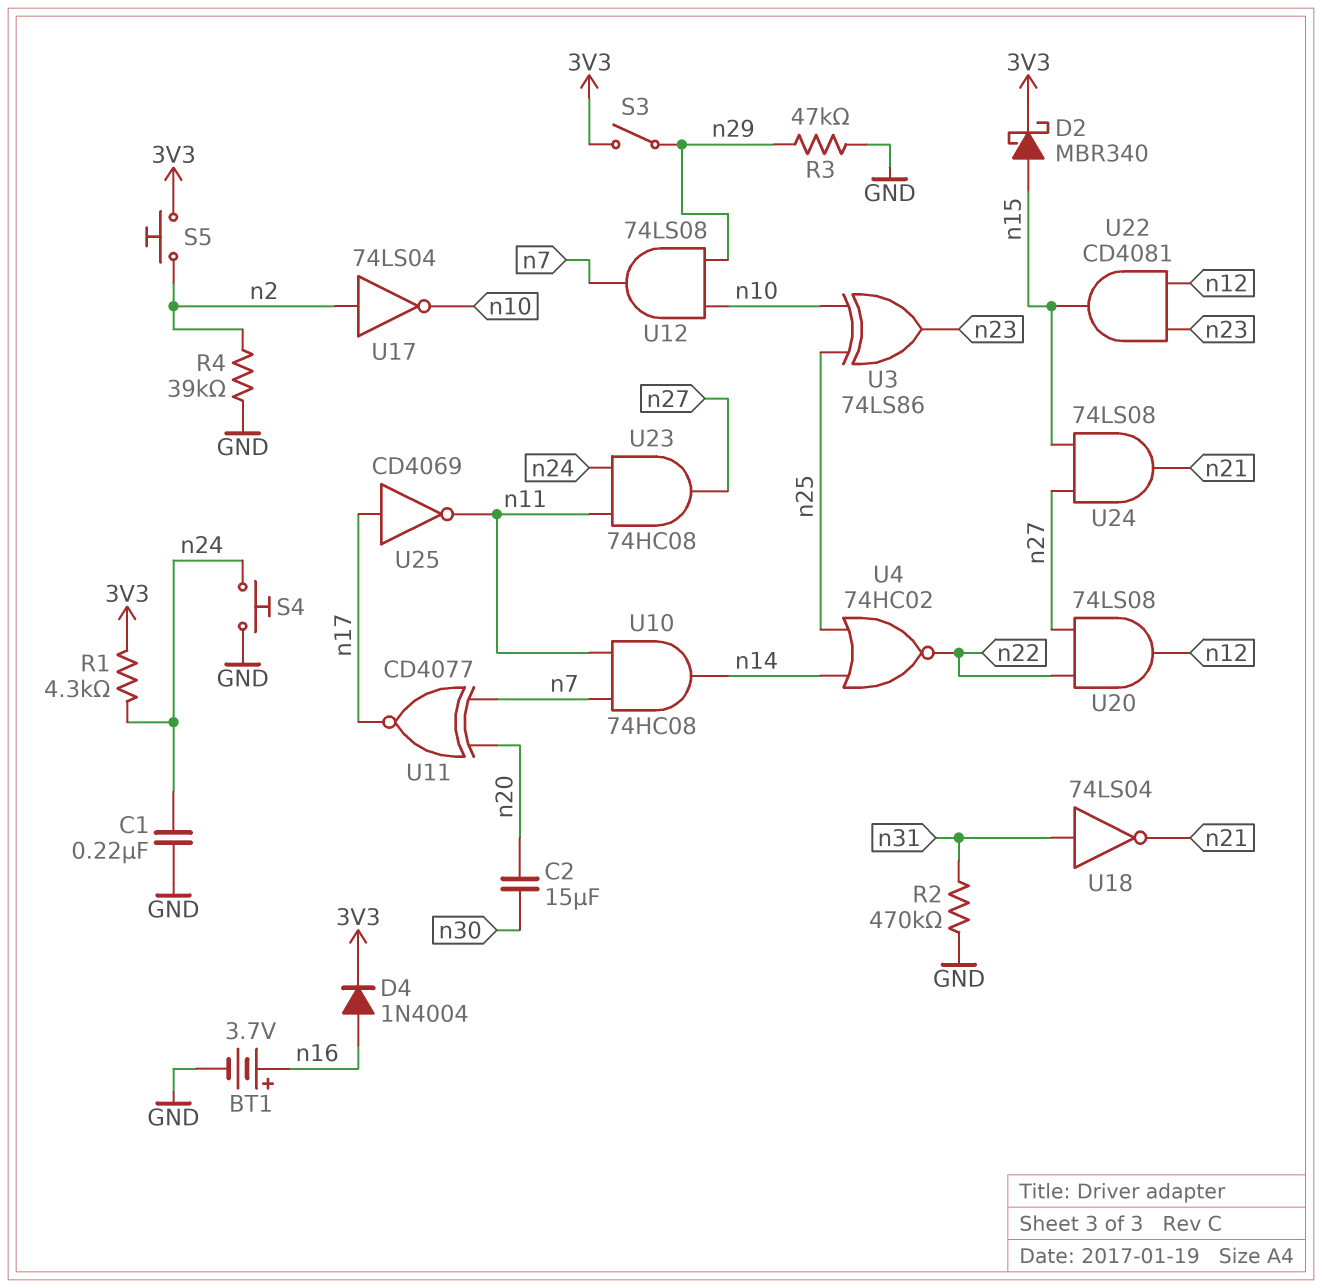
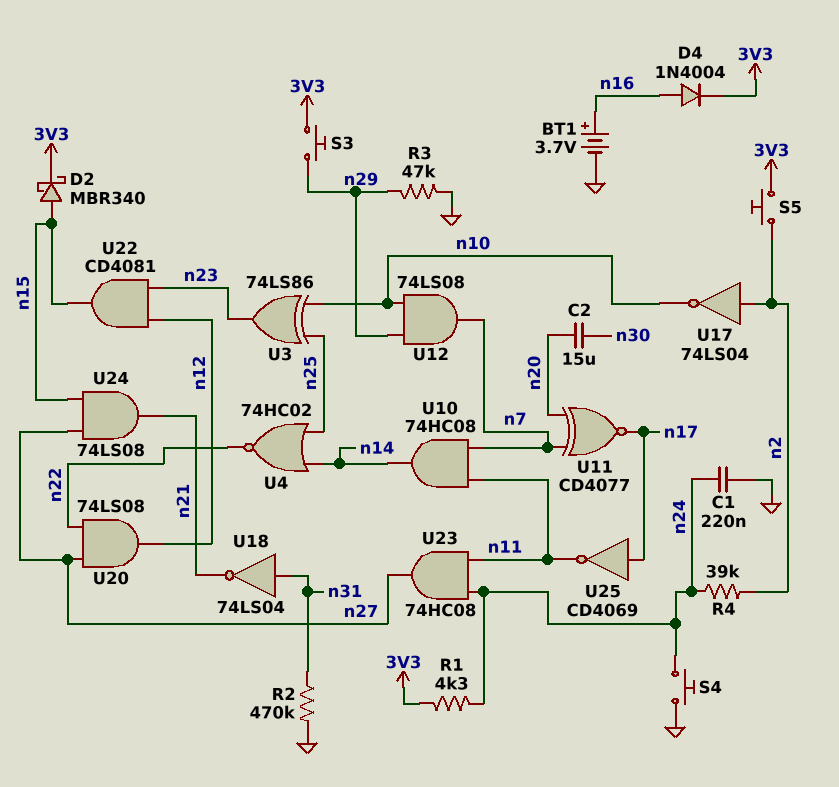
R4: 39k (GND, n2) -> 39k (n2, n24)
S3: switch (3V3, n29) -> button (3V3, n29)

